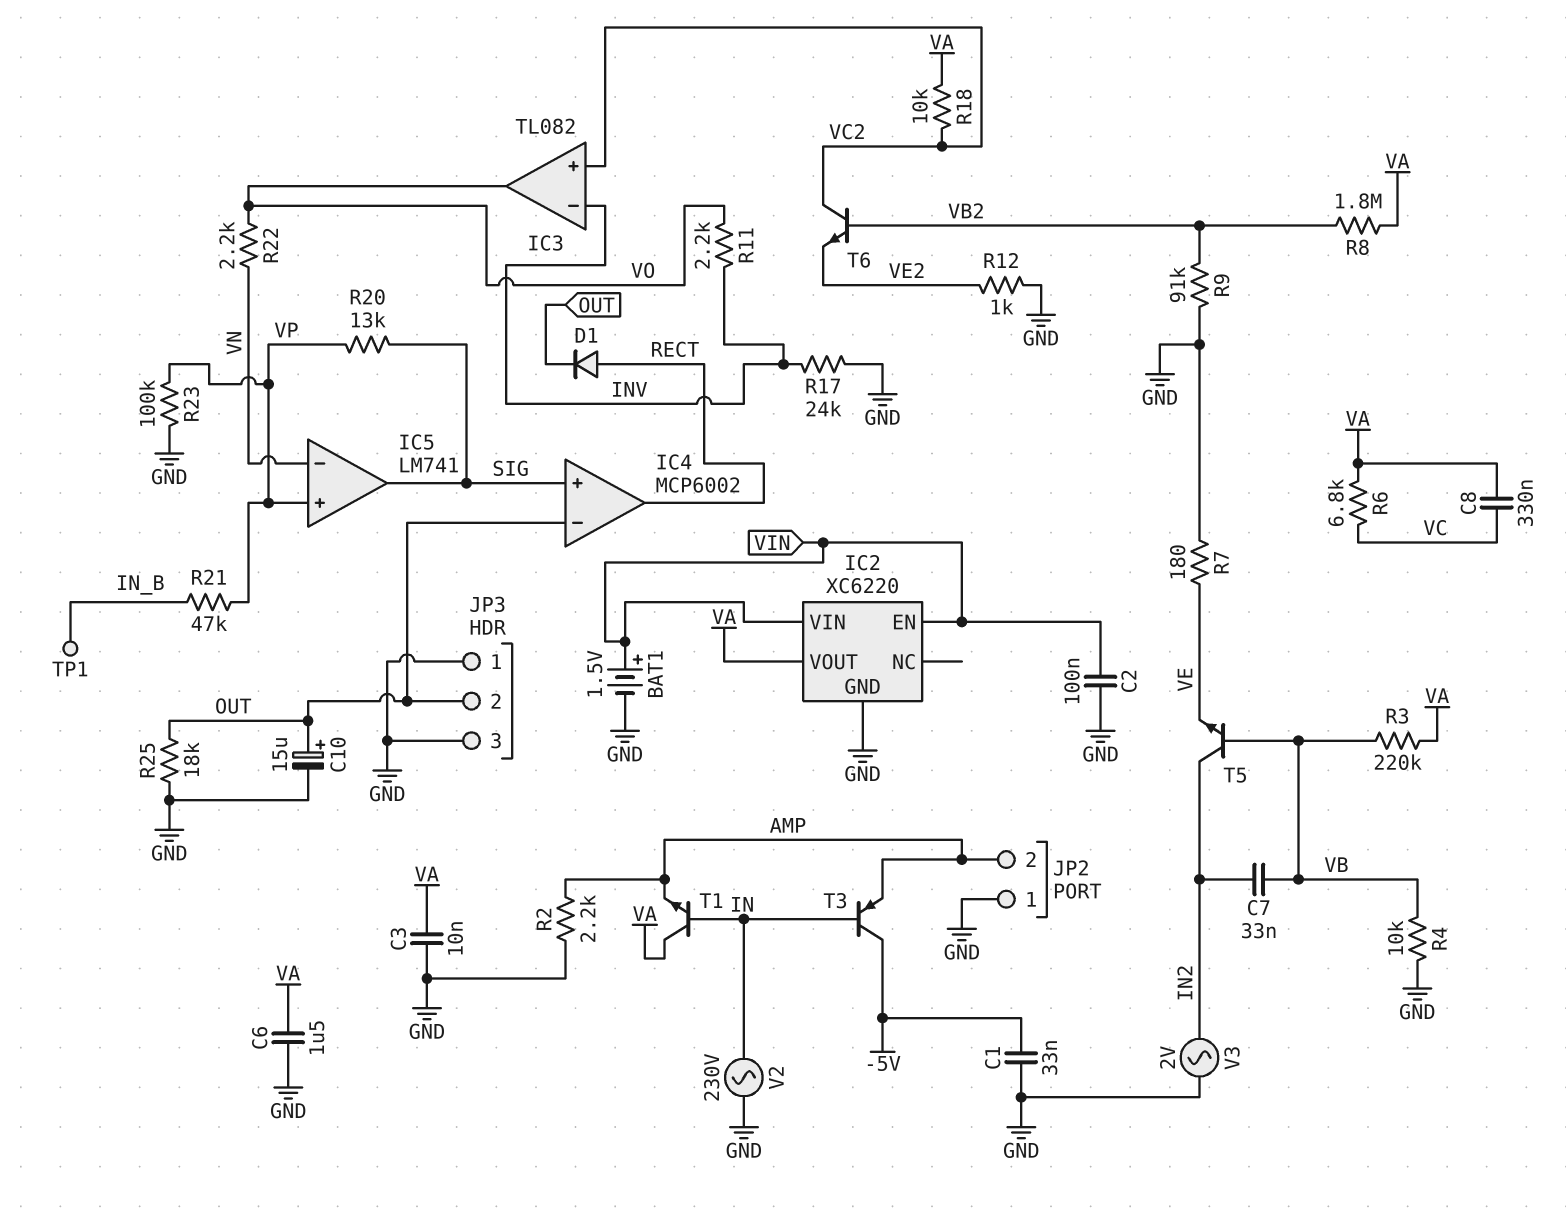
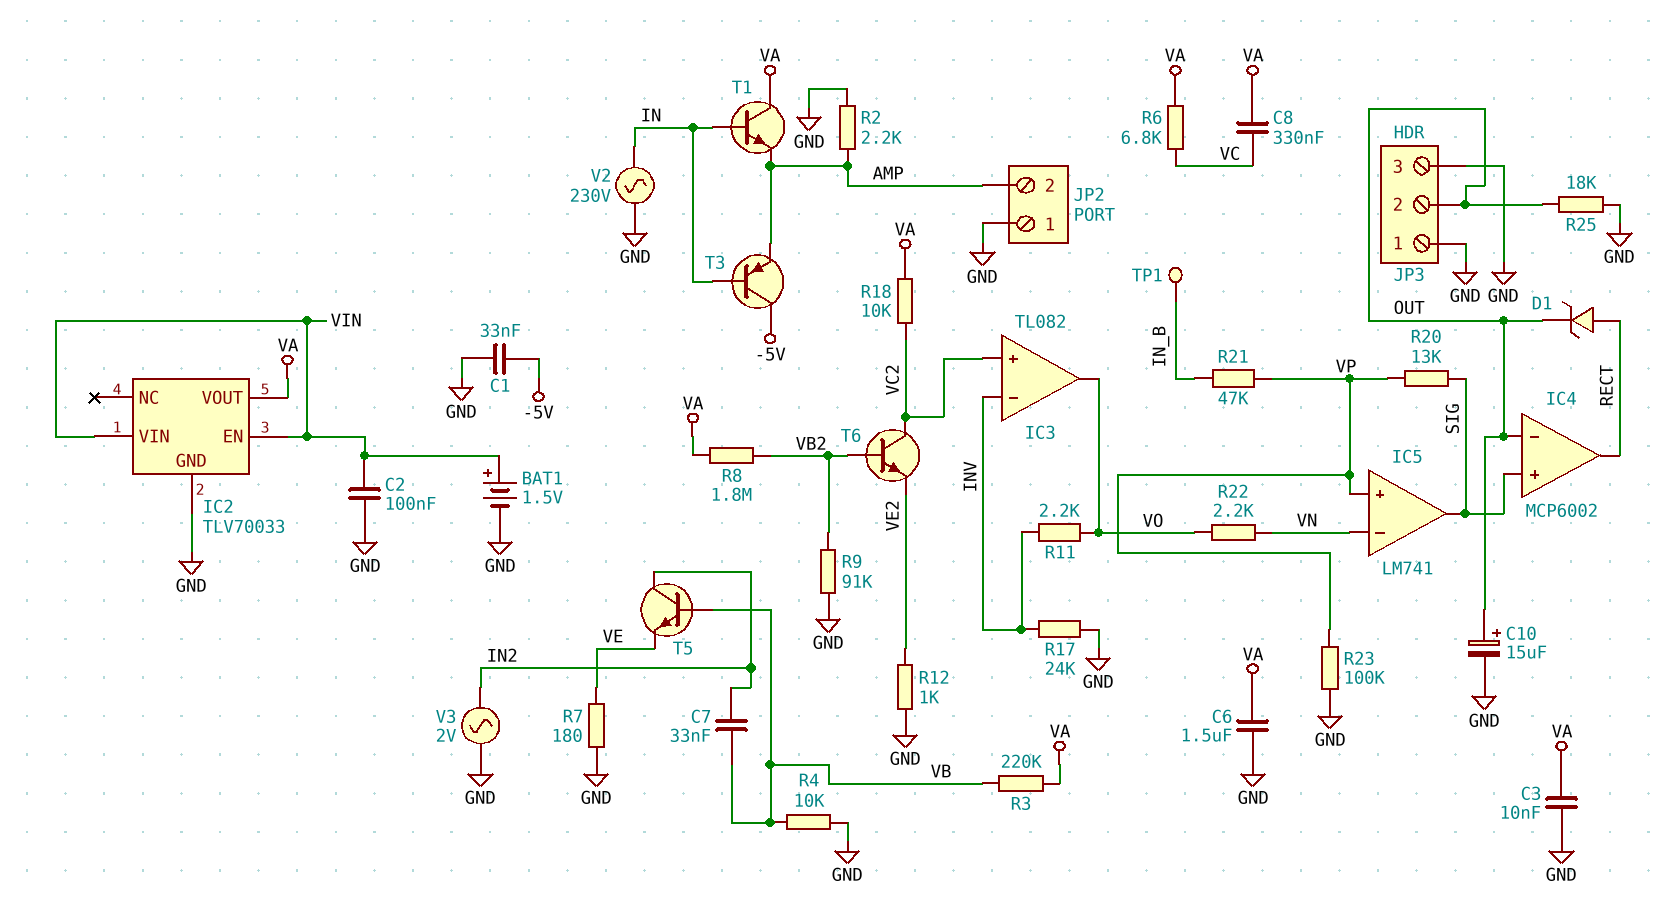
D1: diode (A RECT, K OUT) -> zener (A RECT, K OUT)
IC2: XC6220 -> TLV70033

